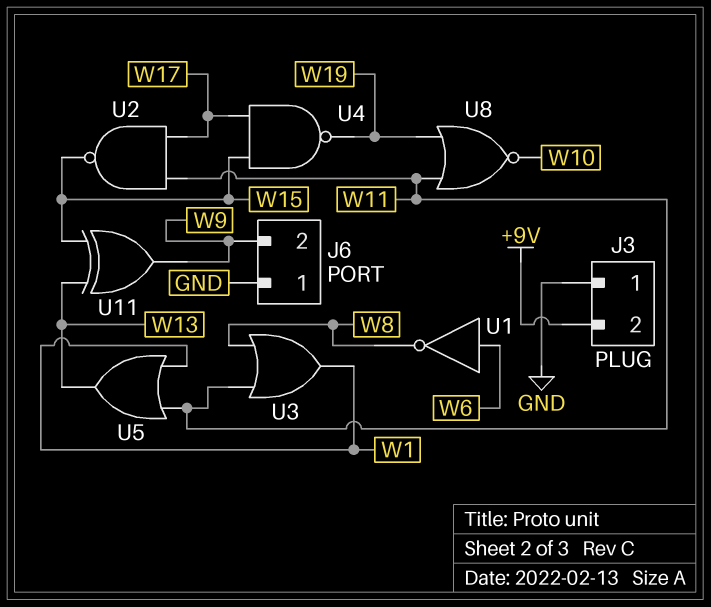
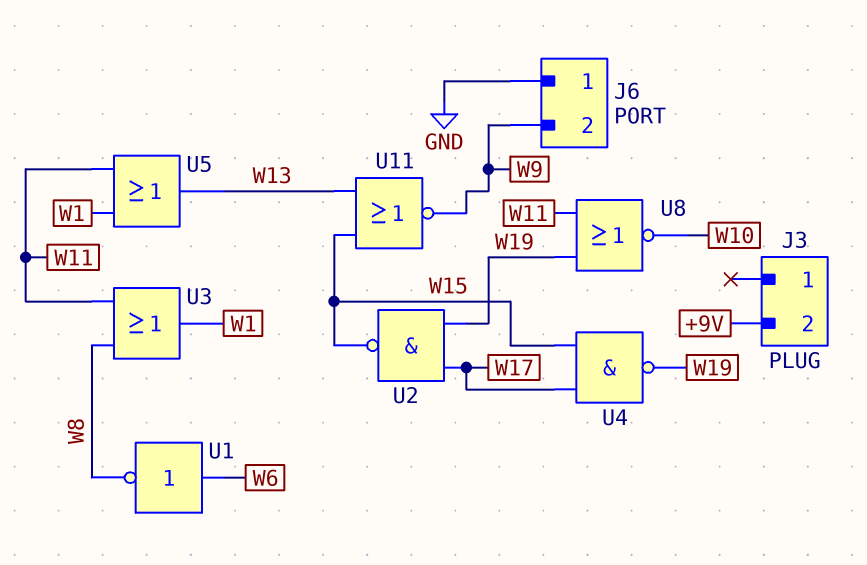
J3 pin 1: GND -> none
U2: NAND (in W11, in W17, out W15) -> NAND (in W17, in W19, out W15)
U11: XOR (in W13, in W15, out W9) -> NOR (in W13, in W15, out W9)

